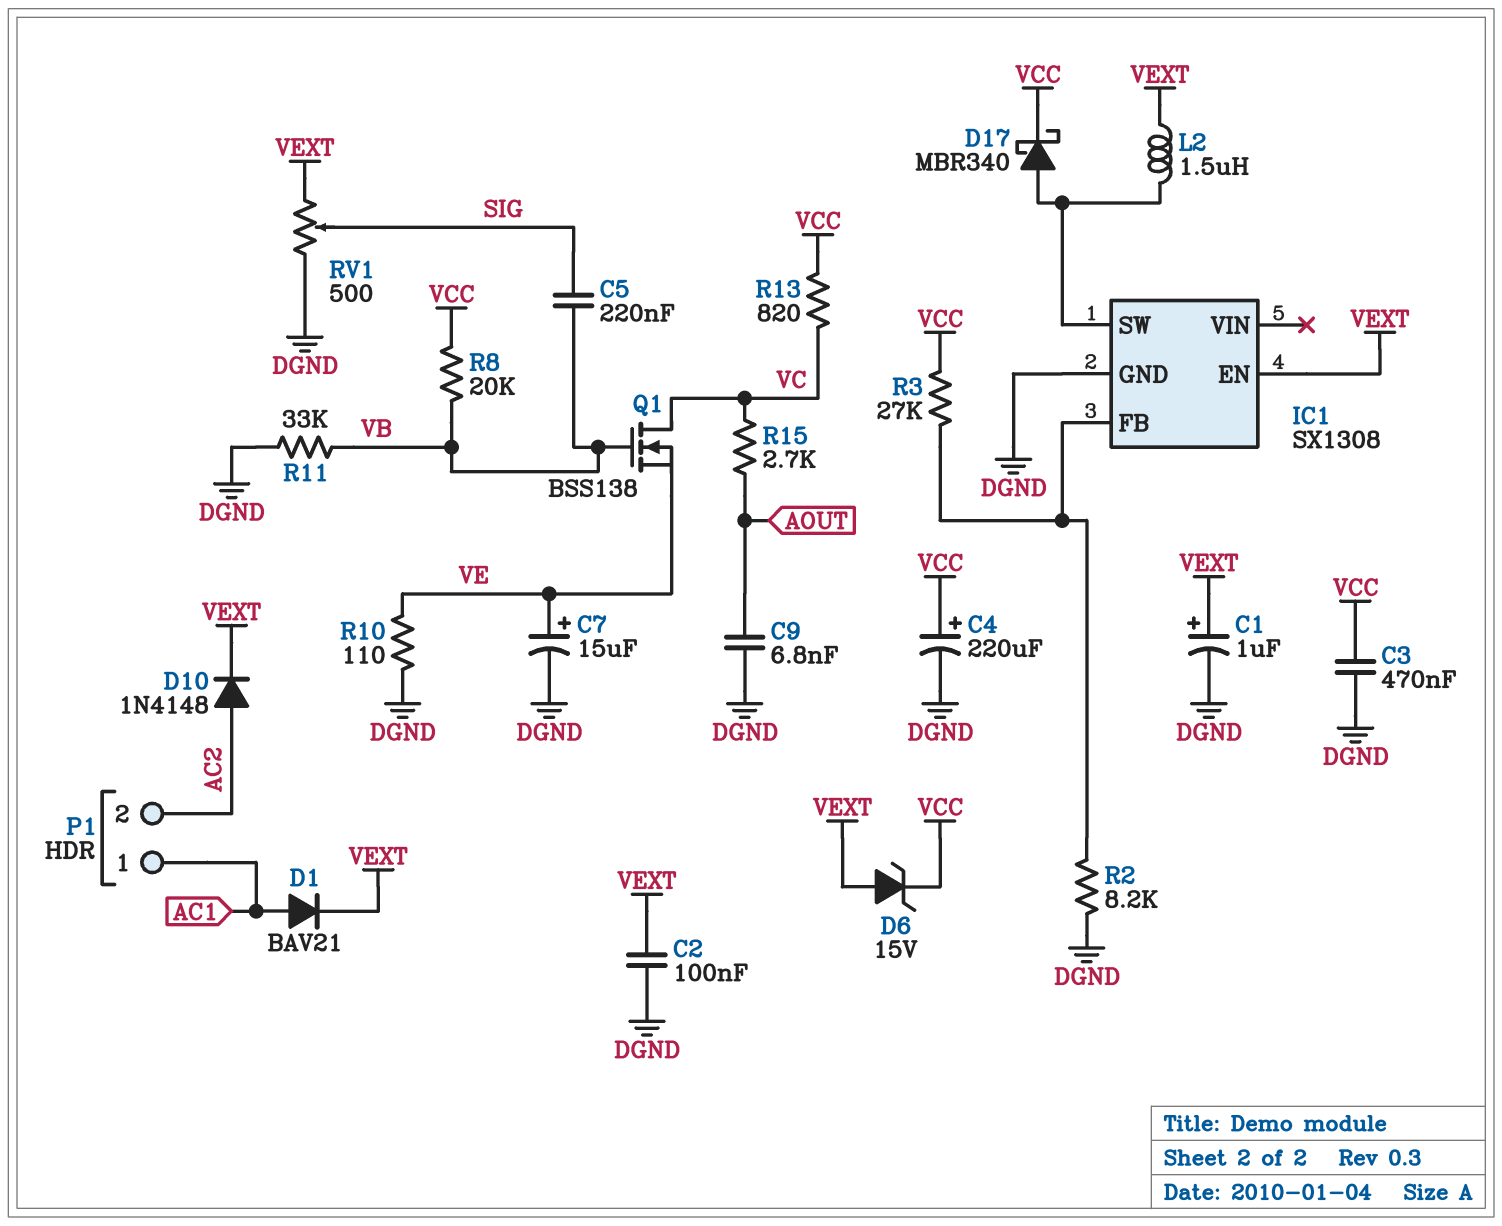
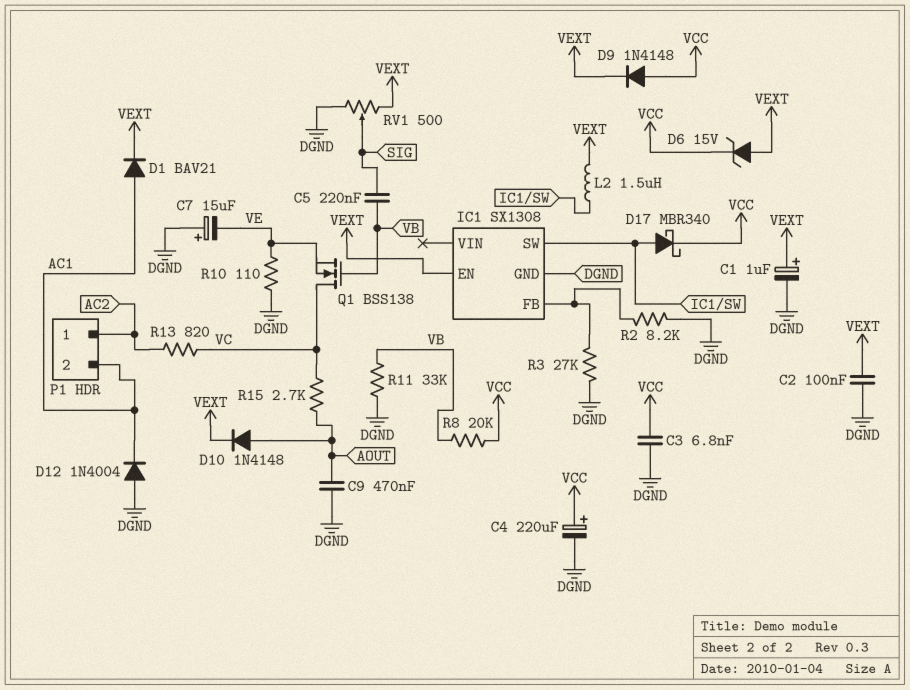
C3: 470nF (DGND, VCC) -> 6.8nF (DGND, VCC)
C7: 15uF (plus VE, minus DGND) -> 15uF (plus DGND, minus VE)
C9: 6.8nF (AOUT, DGND) -> 470nF (AOUT, DGND)
D9: none -> diode 1N4148 (A VCC, K VEXT)
D10: diode 1N4148 (A AC2, K VEXT) -> diode 1N4148 (A AOUT, K VEXT)
D12: none -> diode 1N4004 (A DGND, K AC1)
P1 pin 1: AC1 -> AC2
P1 pin 2: AC2 -> AC1
R3: 27k (IC1/FB, VCC) -> 27k (DGND, IC1/FB)
R13: 820 (VC, VCC) -> 820 (AC2, VC)

